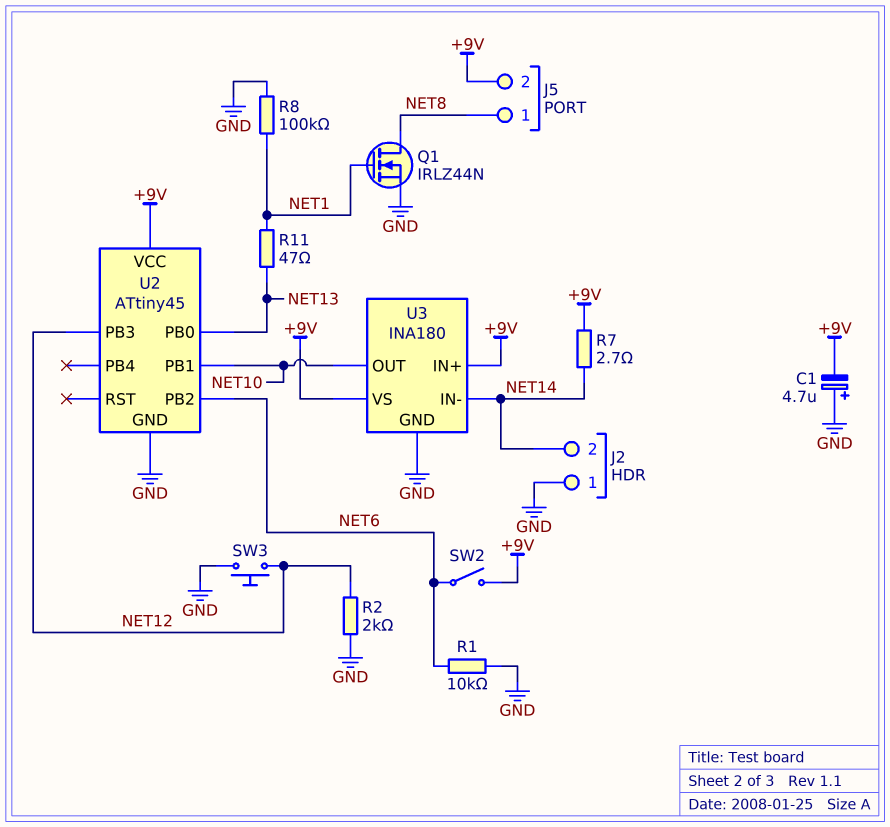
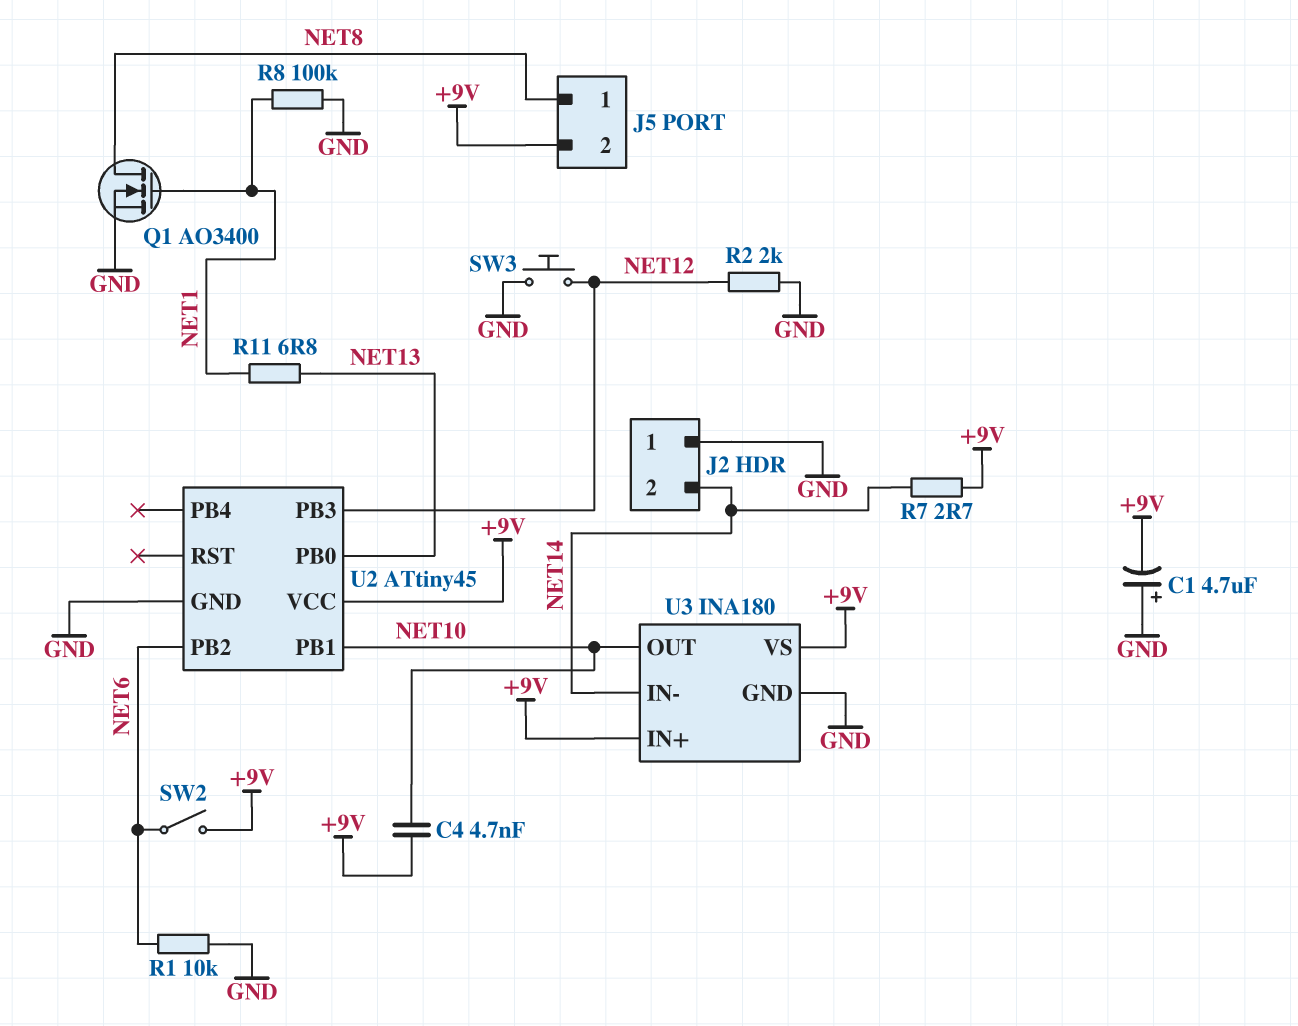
C4: none -> 4.7nF (+9V, NET10)
Q1: NMOS IRLZ44N (G NET1, D NET8, S GND) -> NMOS AO3400 (G NET1, D NET8, S GND)
R11: 47 (NET1, NET13) -> 6.8 (NET1, NET13)

